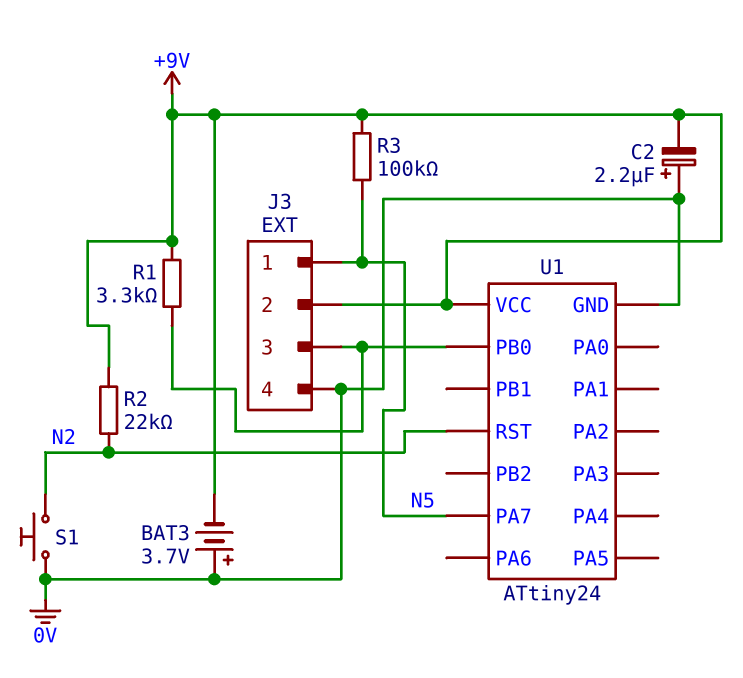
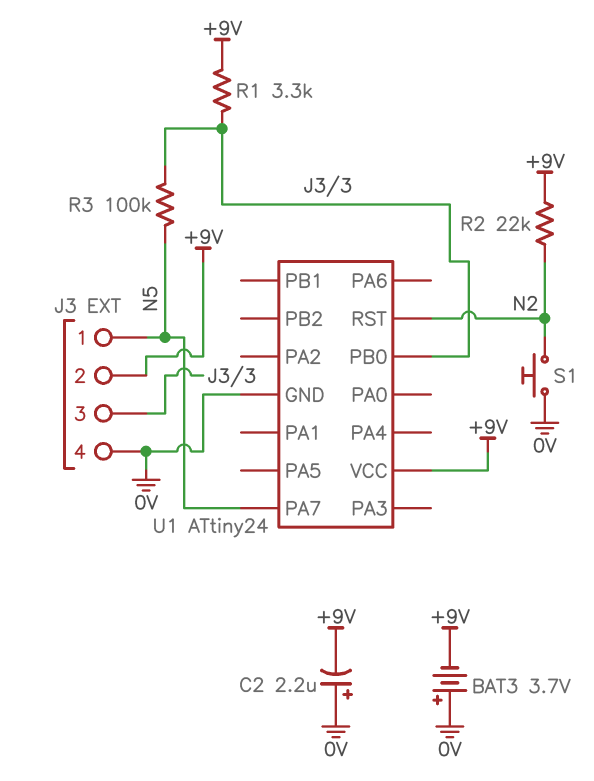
R3: 100k (+9V, N5) -> 100k (J3/3, N5)

